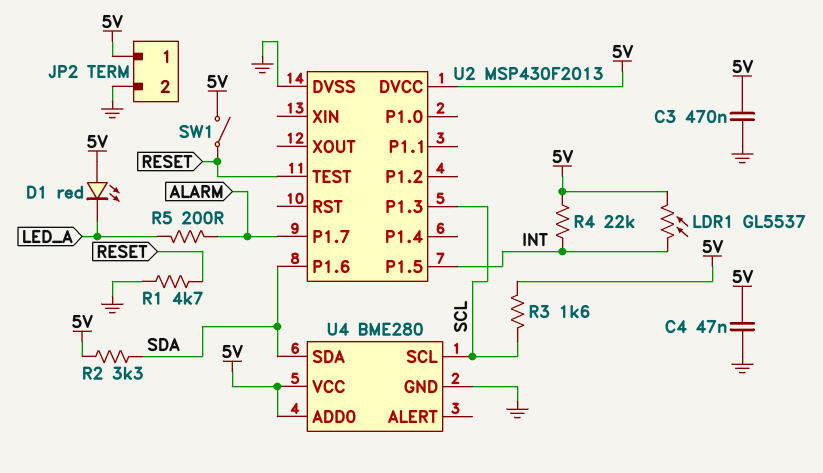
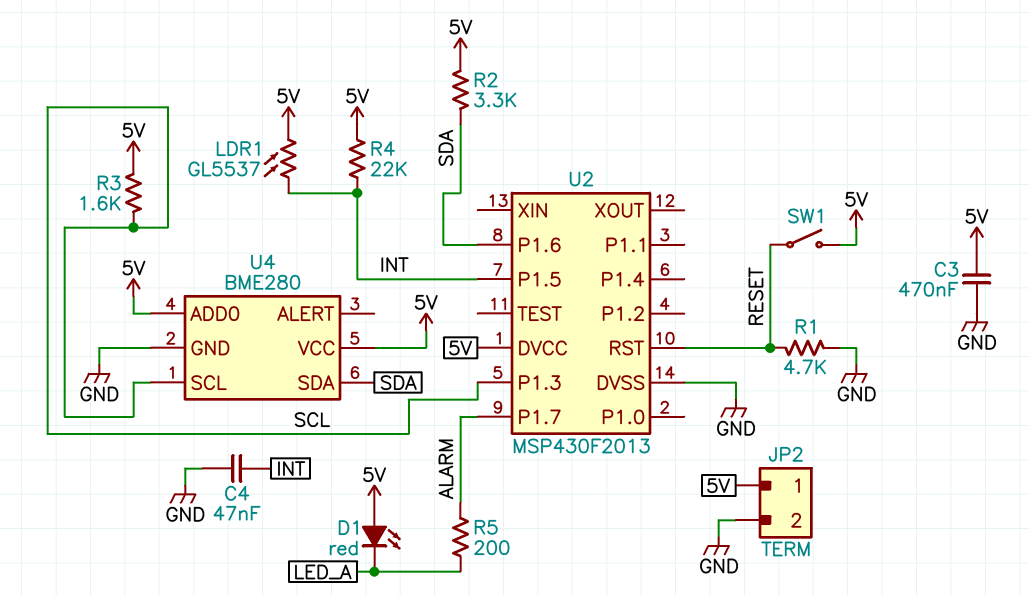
C4: 47nF (5V, GND) -> 47nF (GND, INT)
U2 pin RST: none -> RESET
U2 pin TEST: RESET -> none

